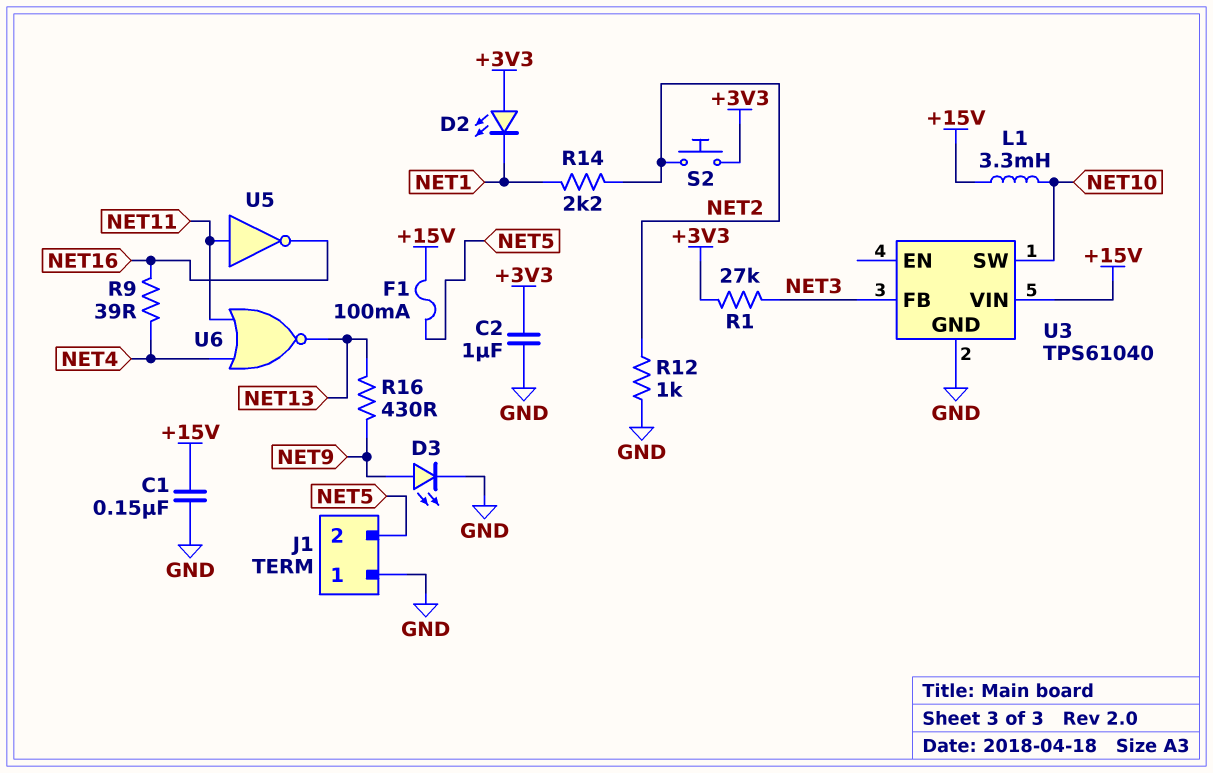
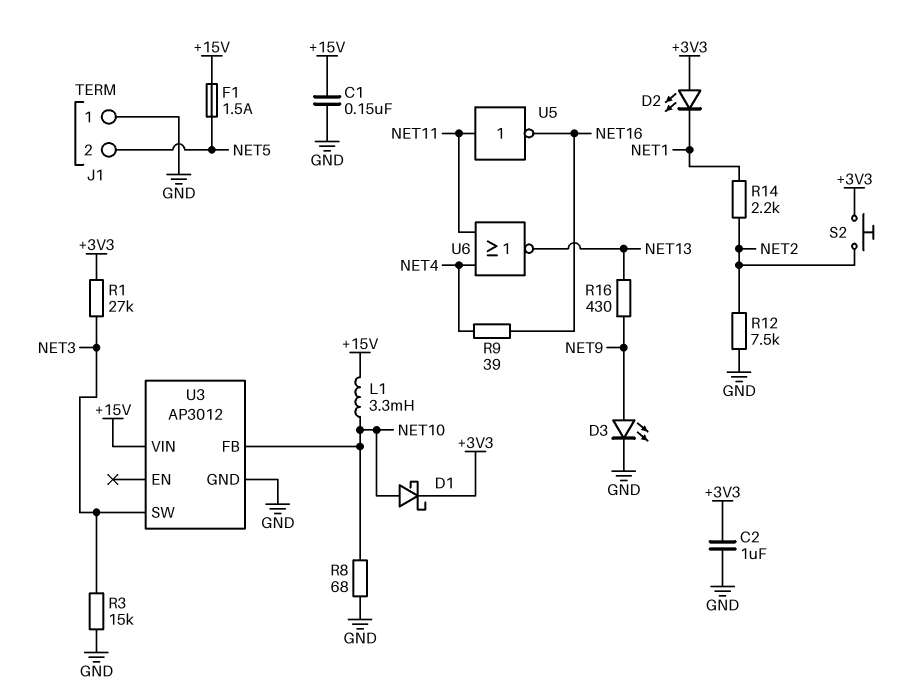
D1: none -> schottky (A NET10, K +3V3)
F1: 100mA (+15V, NET5) -> 1.5A (+15V, NET5)
R3: none -> 15k (GND, NET3)
R8: none -> 68 (GND, NET10)
R12: 1k (GND, NET2) -> 7.5k (GND, NET2)
U3: TPS61040 -> AP3012
U3 pin FB: NET3 -> NET10
U3 pin SW: NET10 -> NET3

